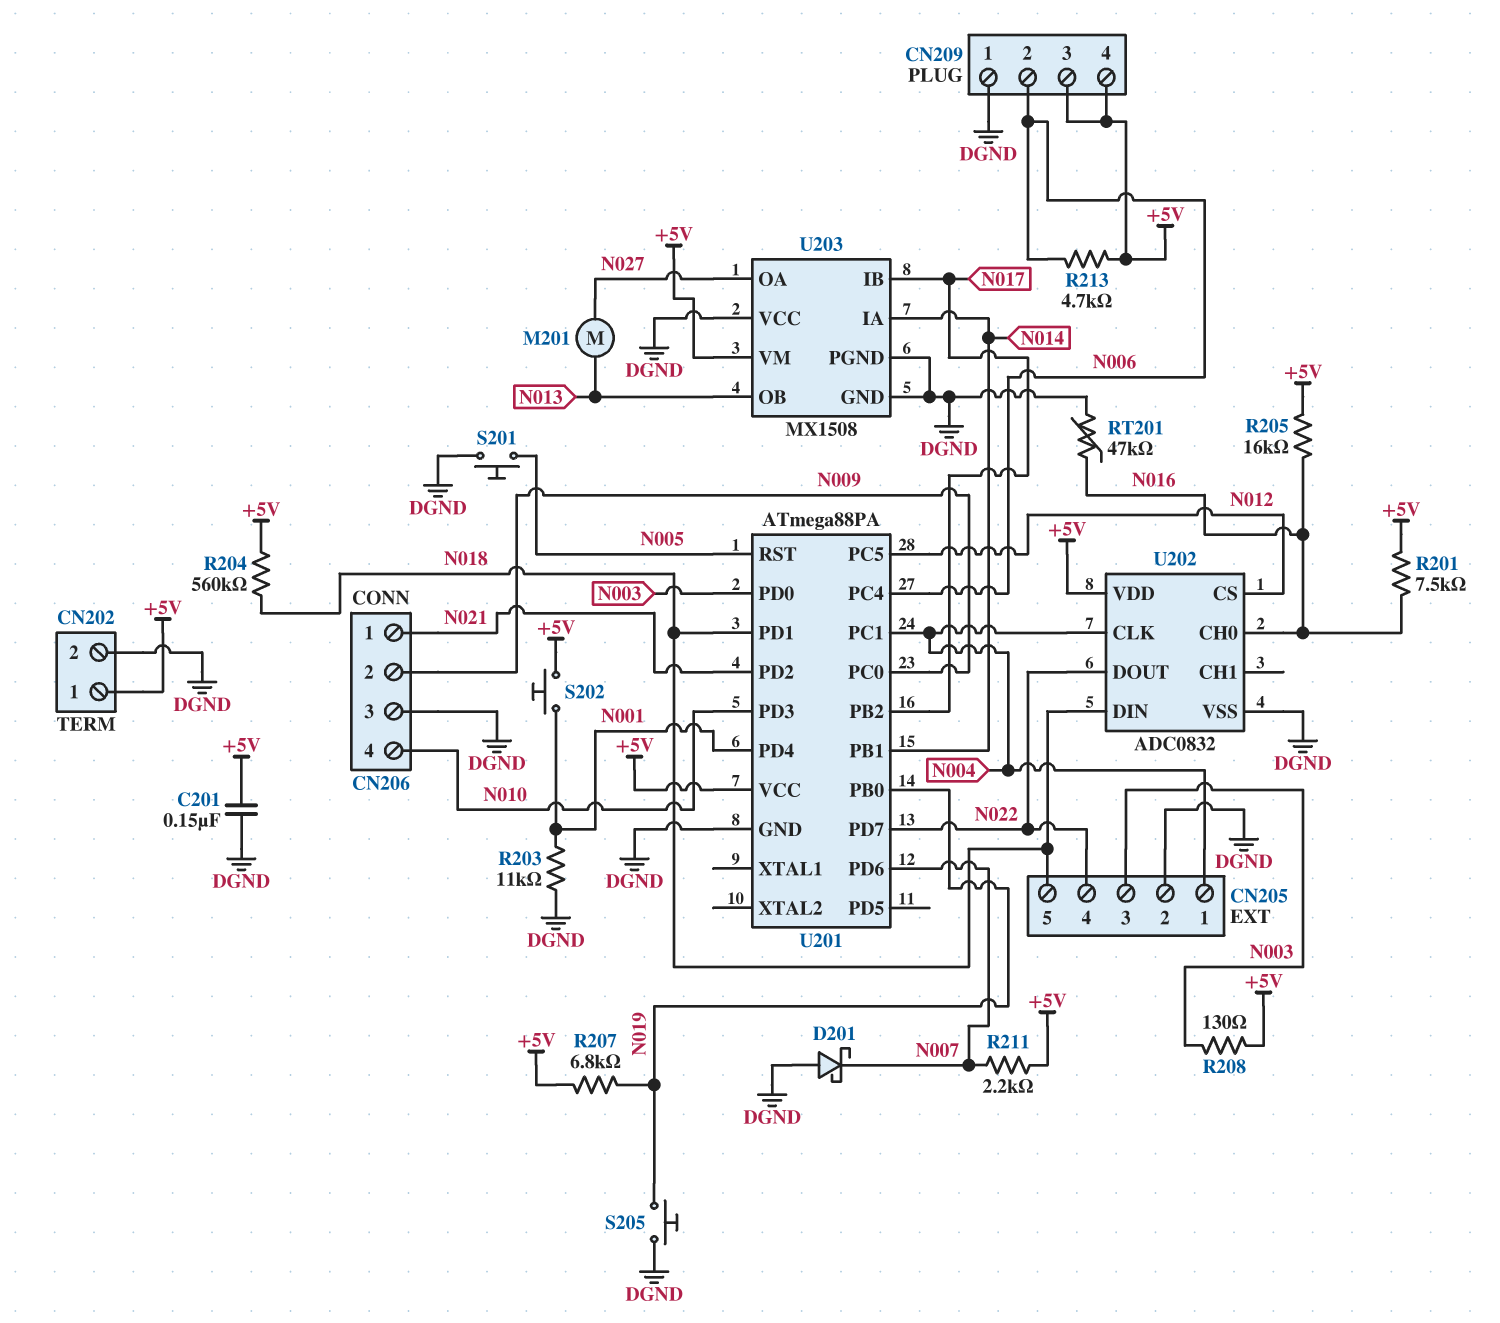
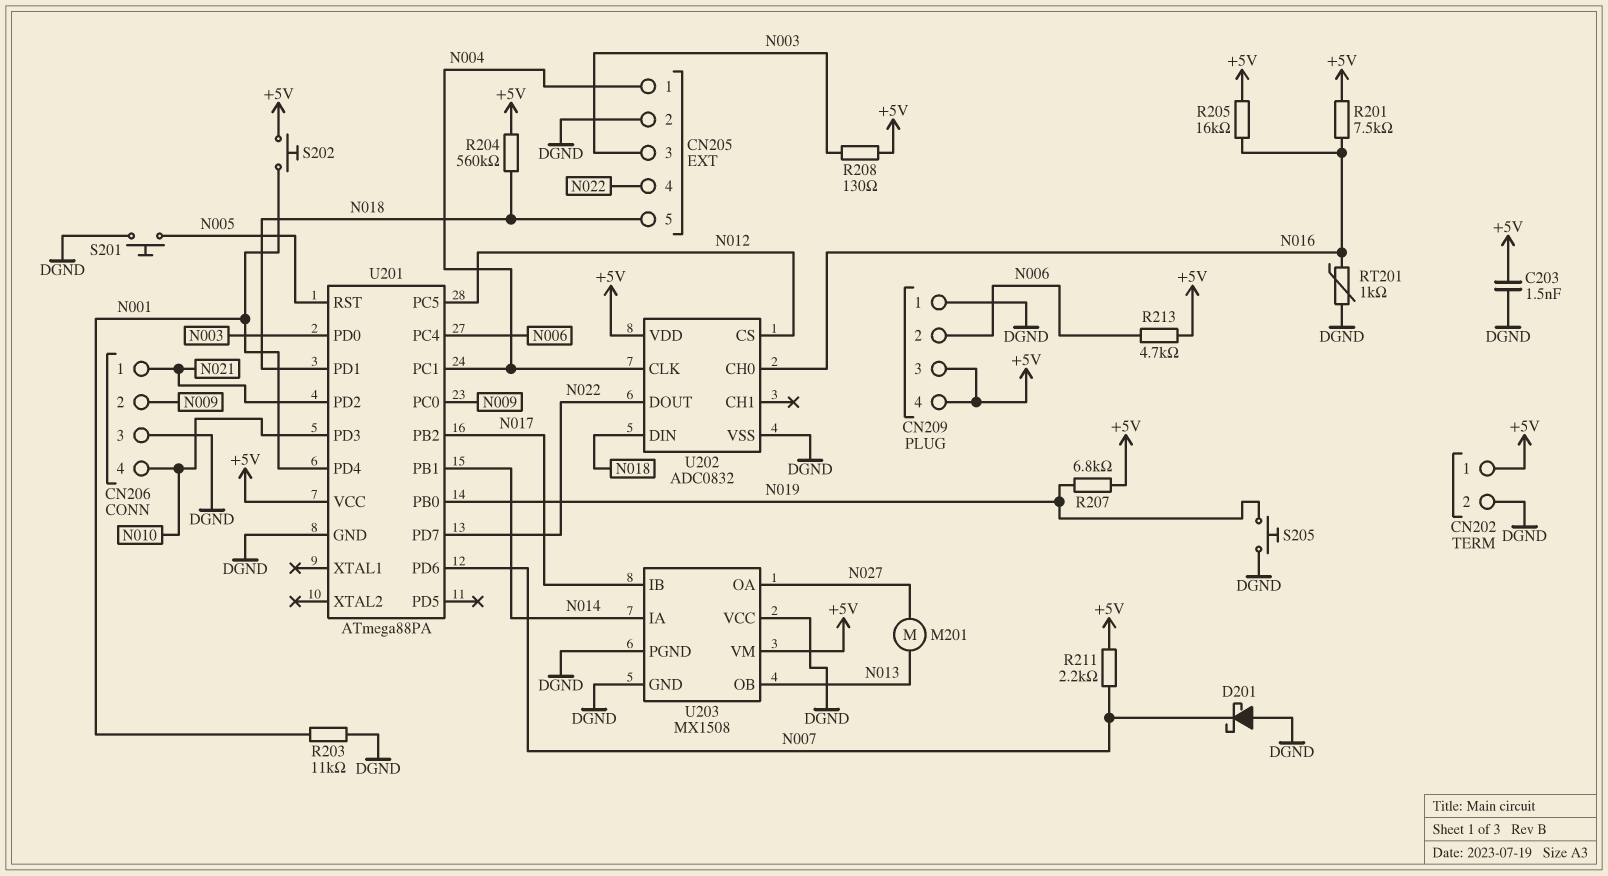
C201: 150nF (+5V, DGND) -> none
C203: none -> 1.5nF (+5V, DGND)
RT201: 47k (DGND, N016) -> 1k (DGND, N016)

